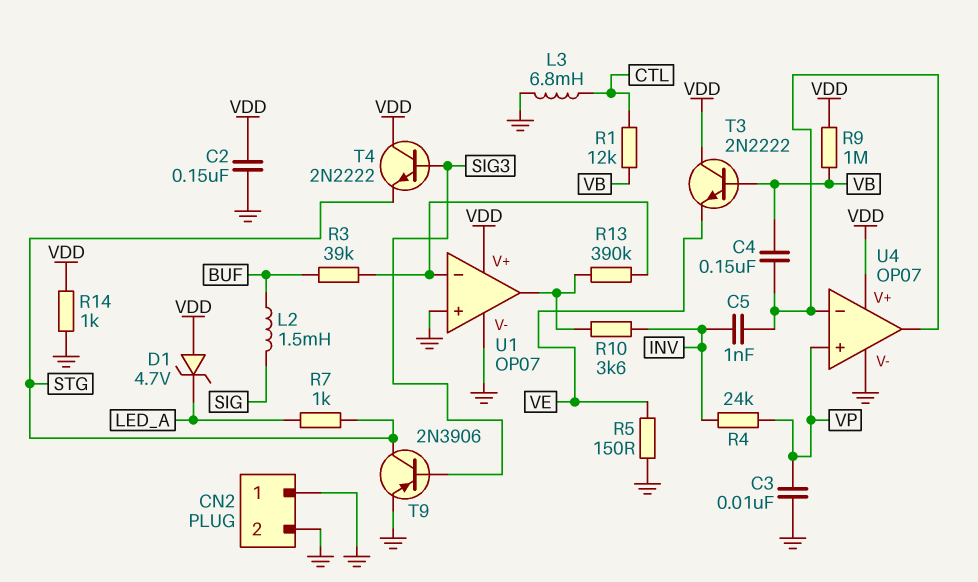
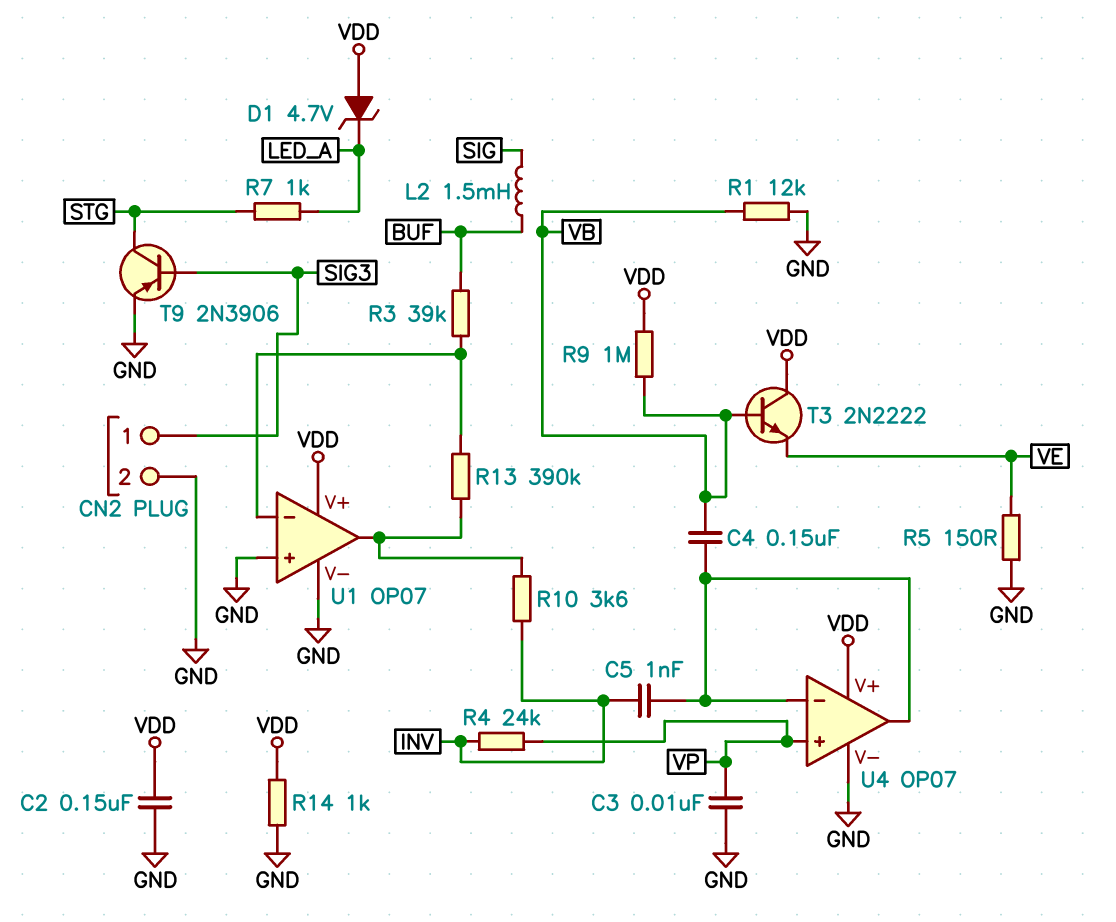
CN2 pin 1: GND -> SIG3
L3: 6.8mH (CTL, GND) -> none
R1: 12k (CTL, VB) -> 12k (GND, VB)
T4: NPN 2N2222 (B SIG3, C VDD, E STG) -> none

